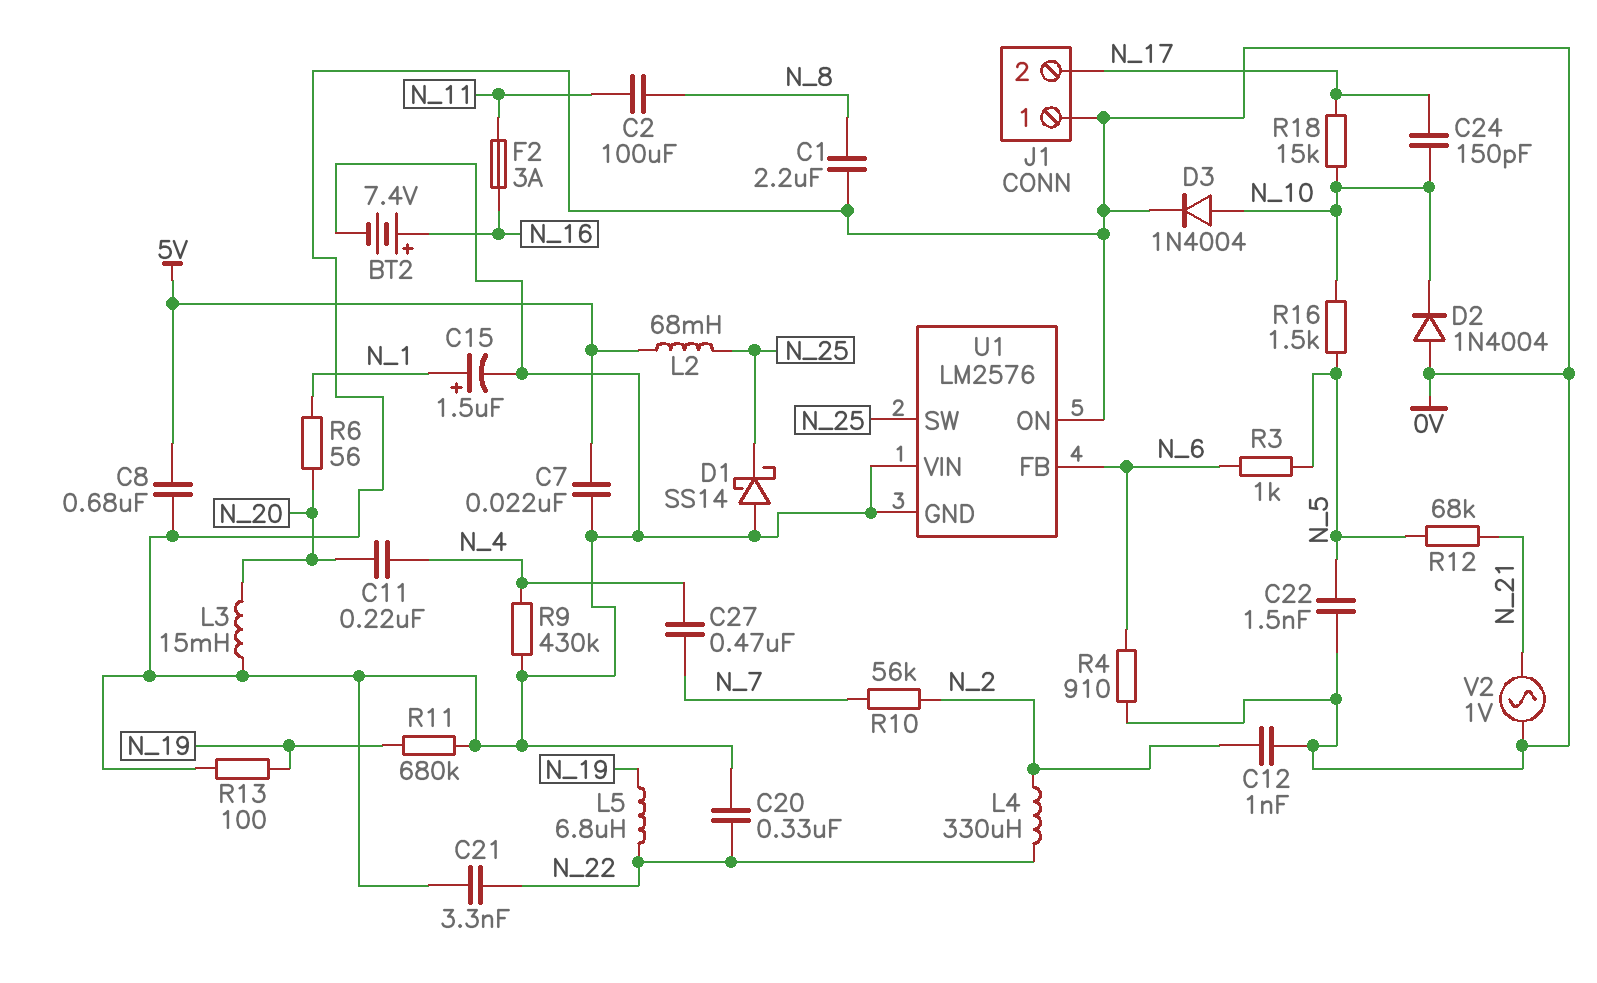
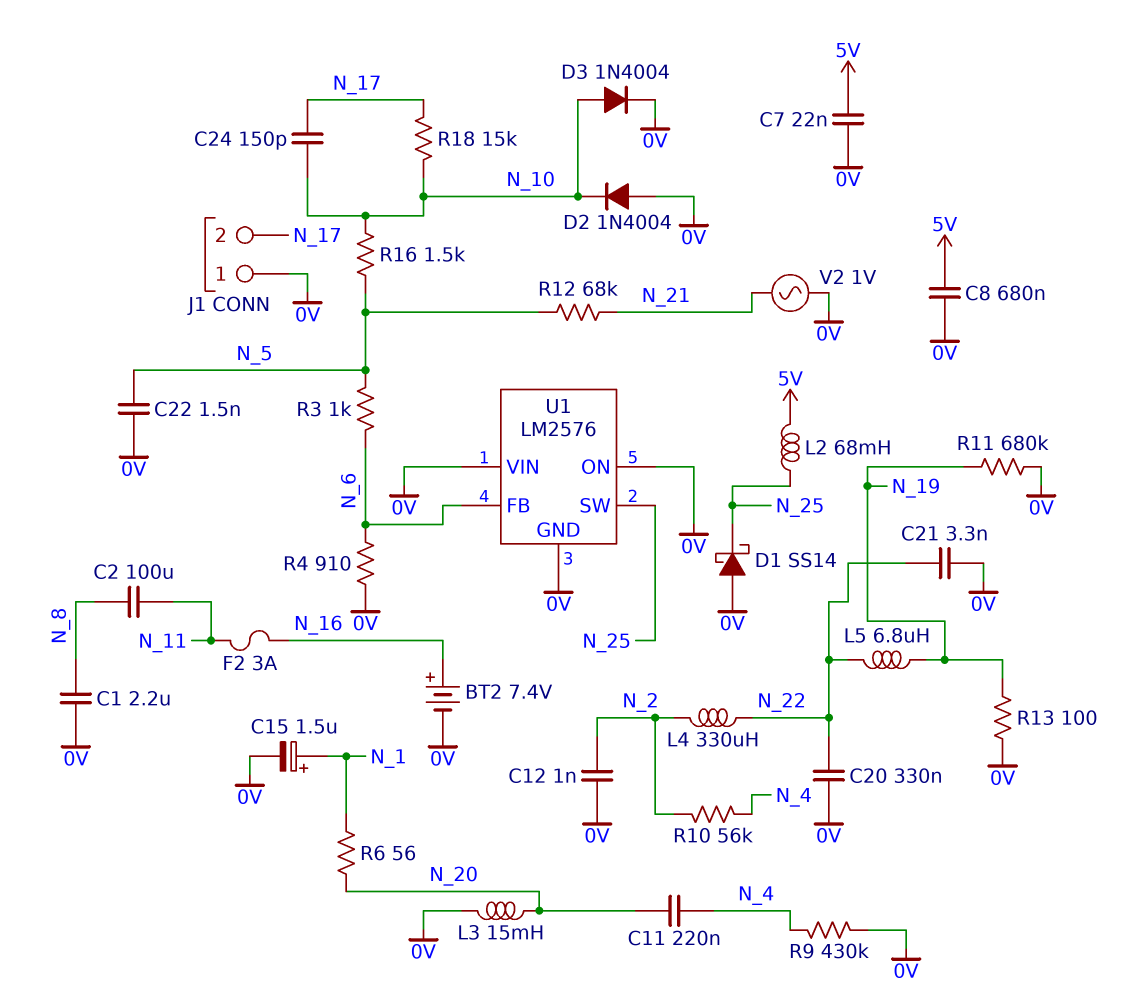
C27: 470nF (N_4, N_7) -> none
R10: 56k (N_2, N_7) -> 56k (N_2, N_4)

